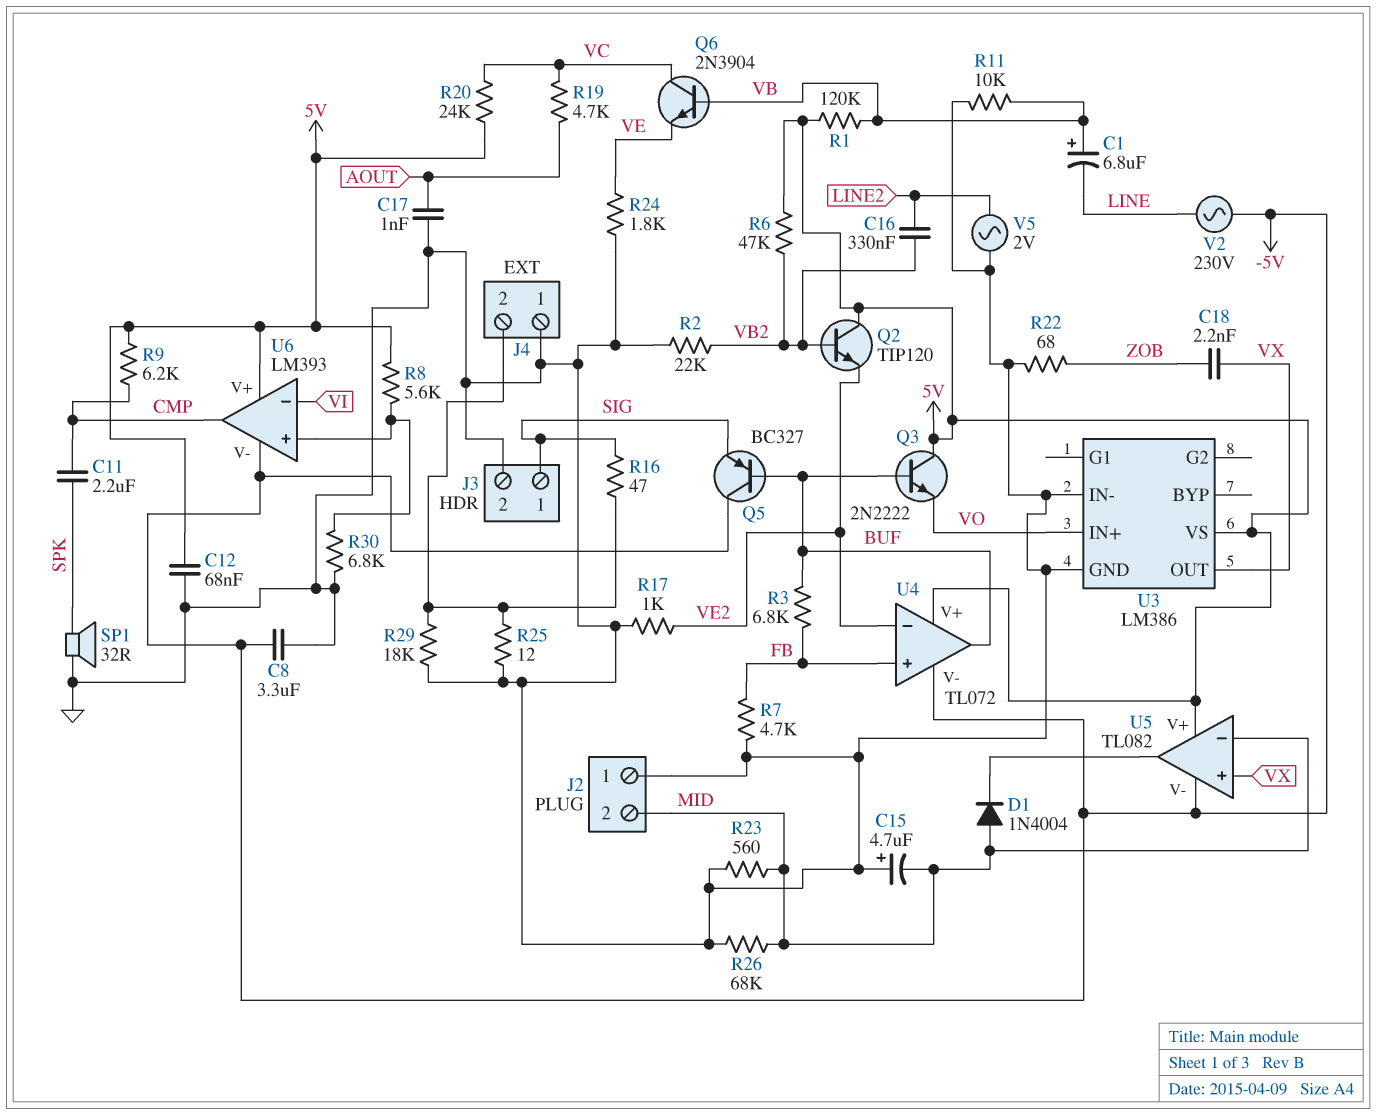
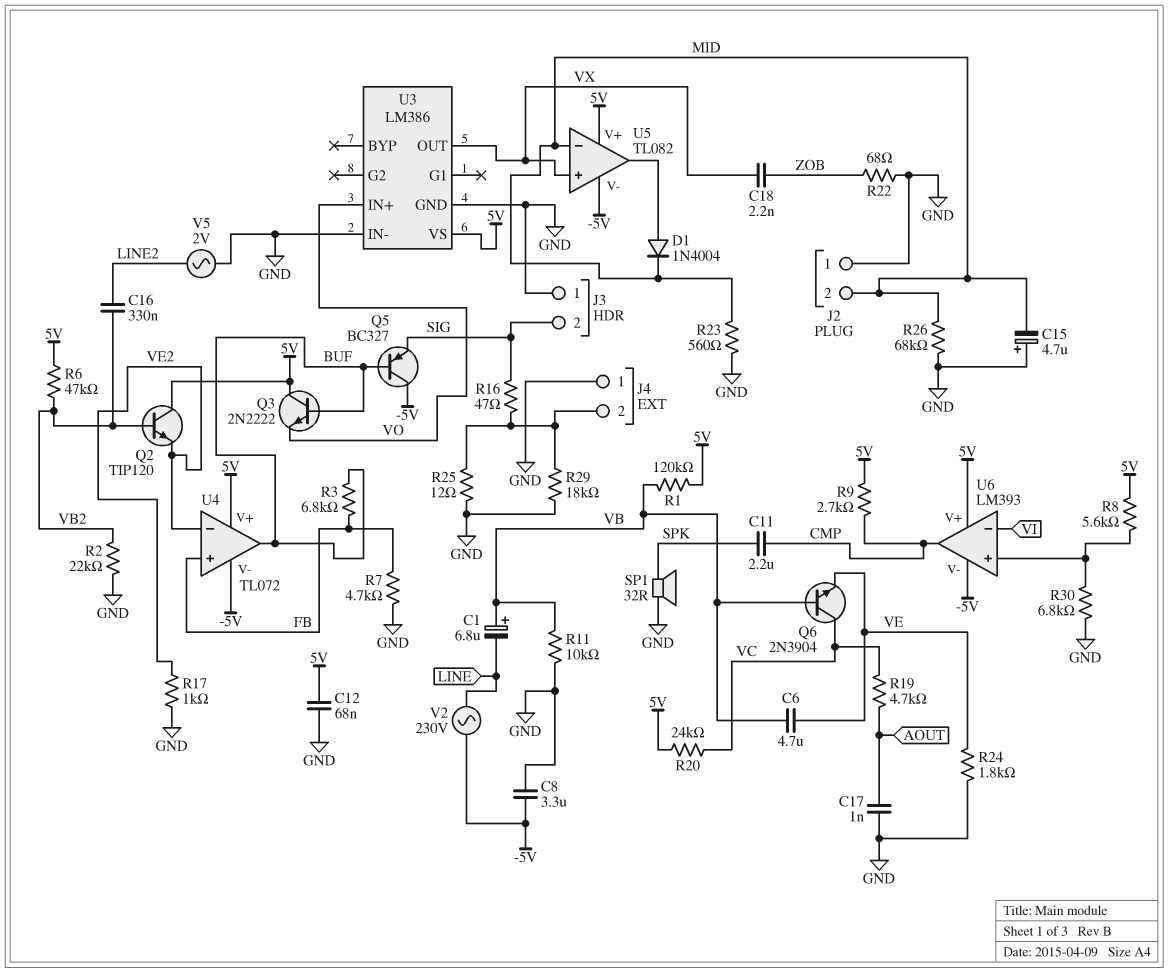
C6: none -> 4.7uF (VB, VE)
D1: diode 1N4004 (A MID, K U5/out) -> diode 1N4004 (A U5/out, K MID)
J3 pin 1: SIG -> GND
J3 pin 2: GND -> SIG
R9: 6.2k (5V, CMP) -> 2.7k (5V, CMP)

